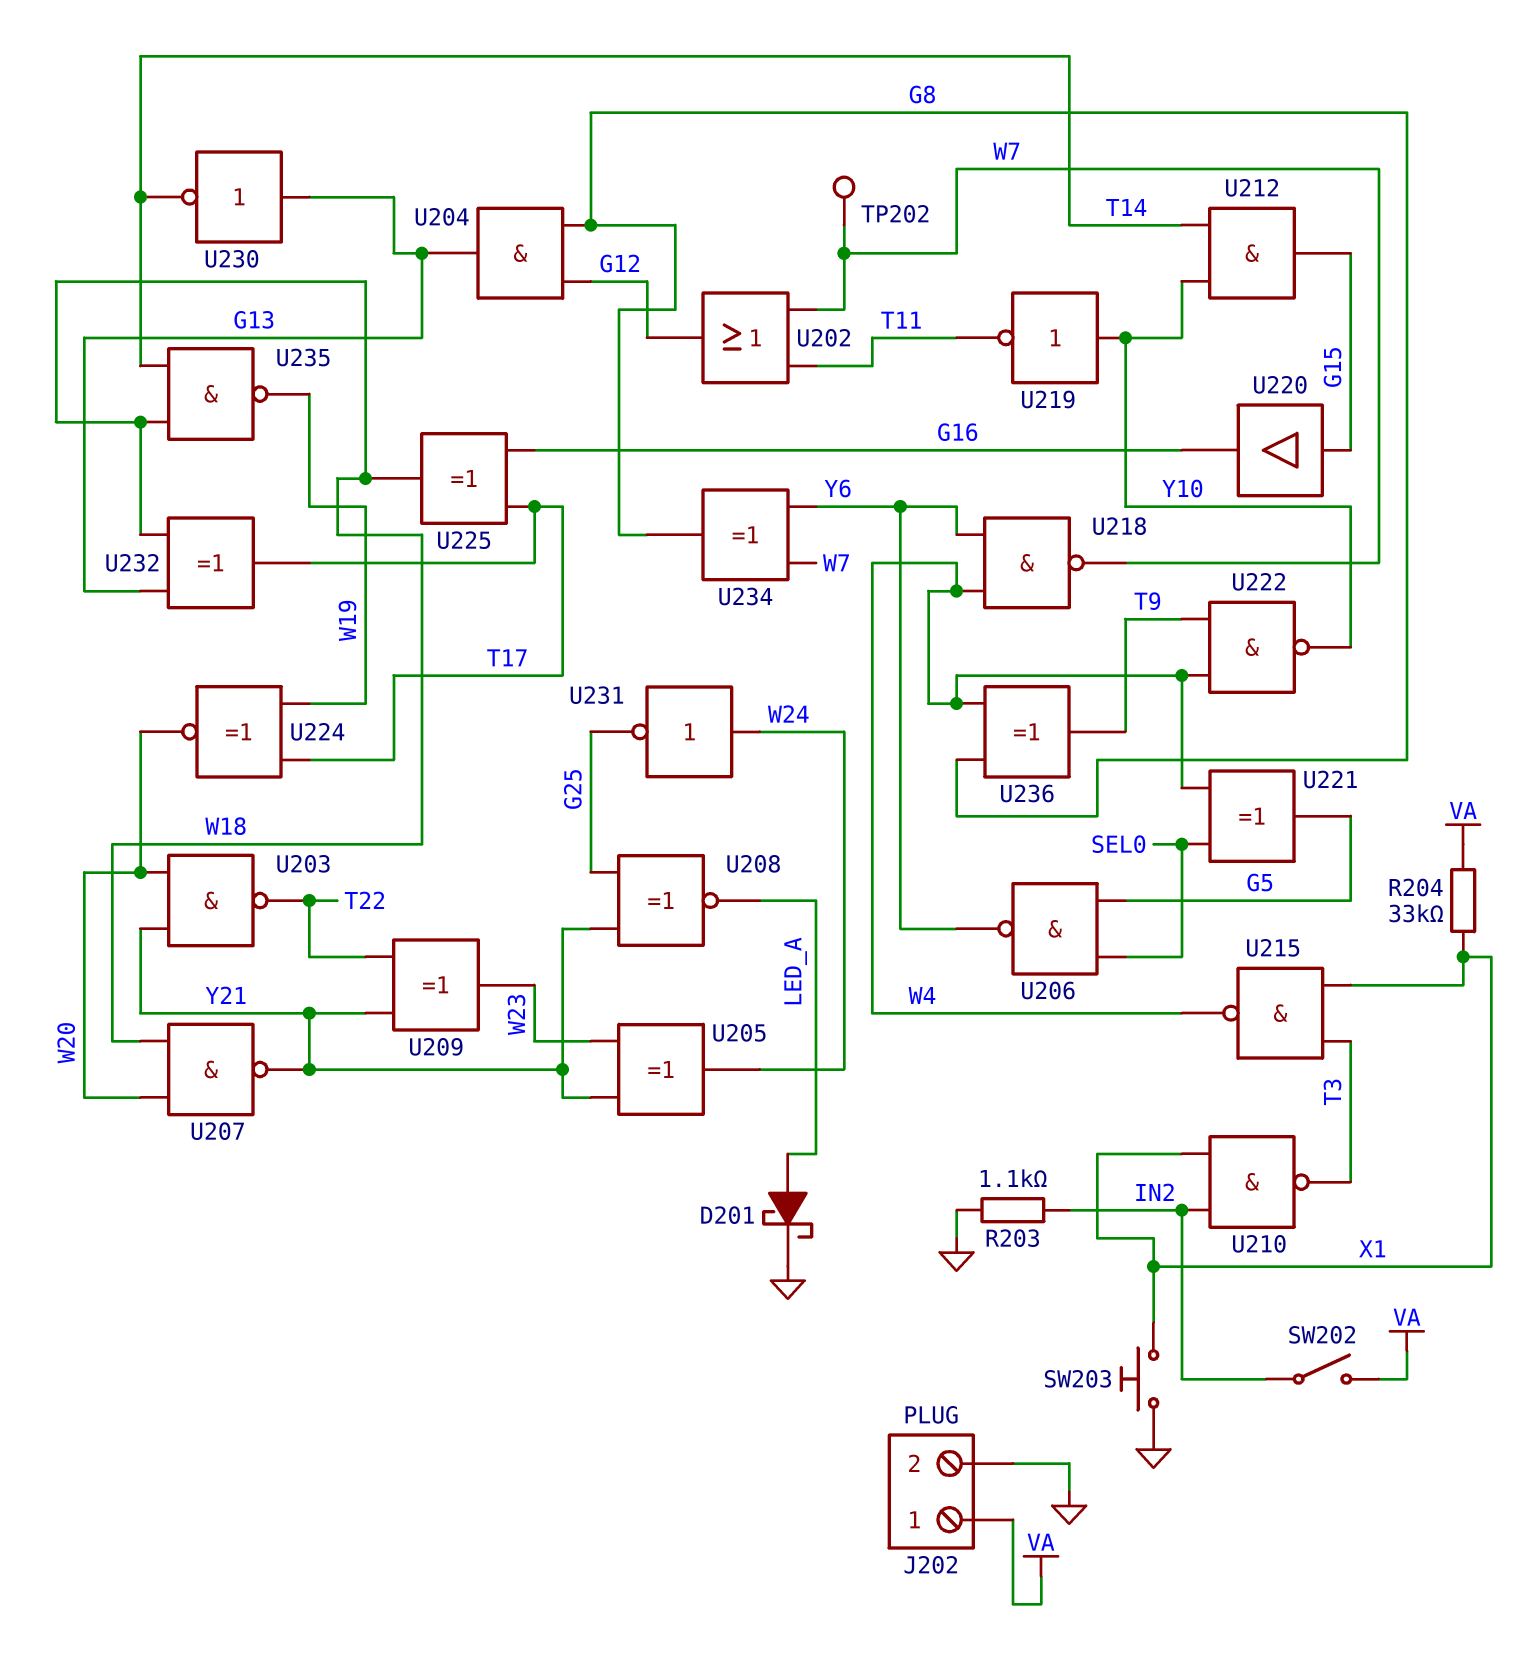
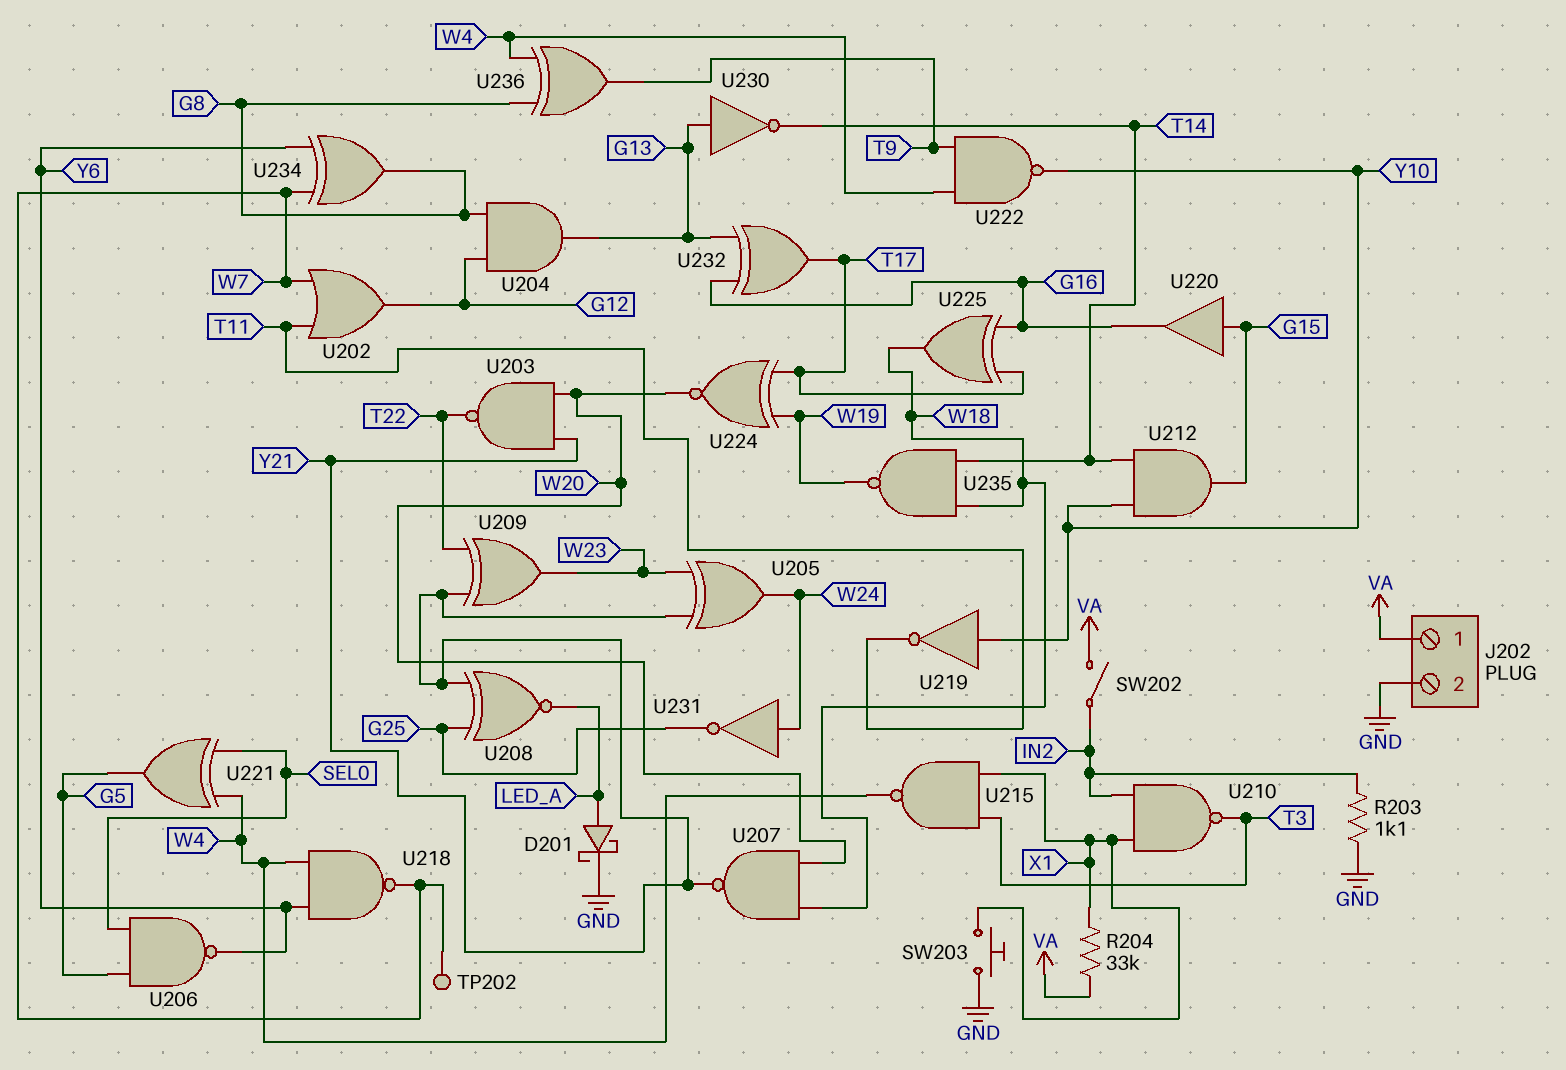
U232: XOR (in G13, in W18, out T17) -> XOR (in G13, in G16, out T17)

